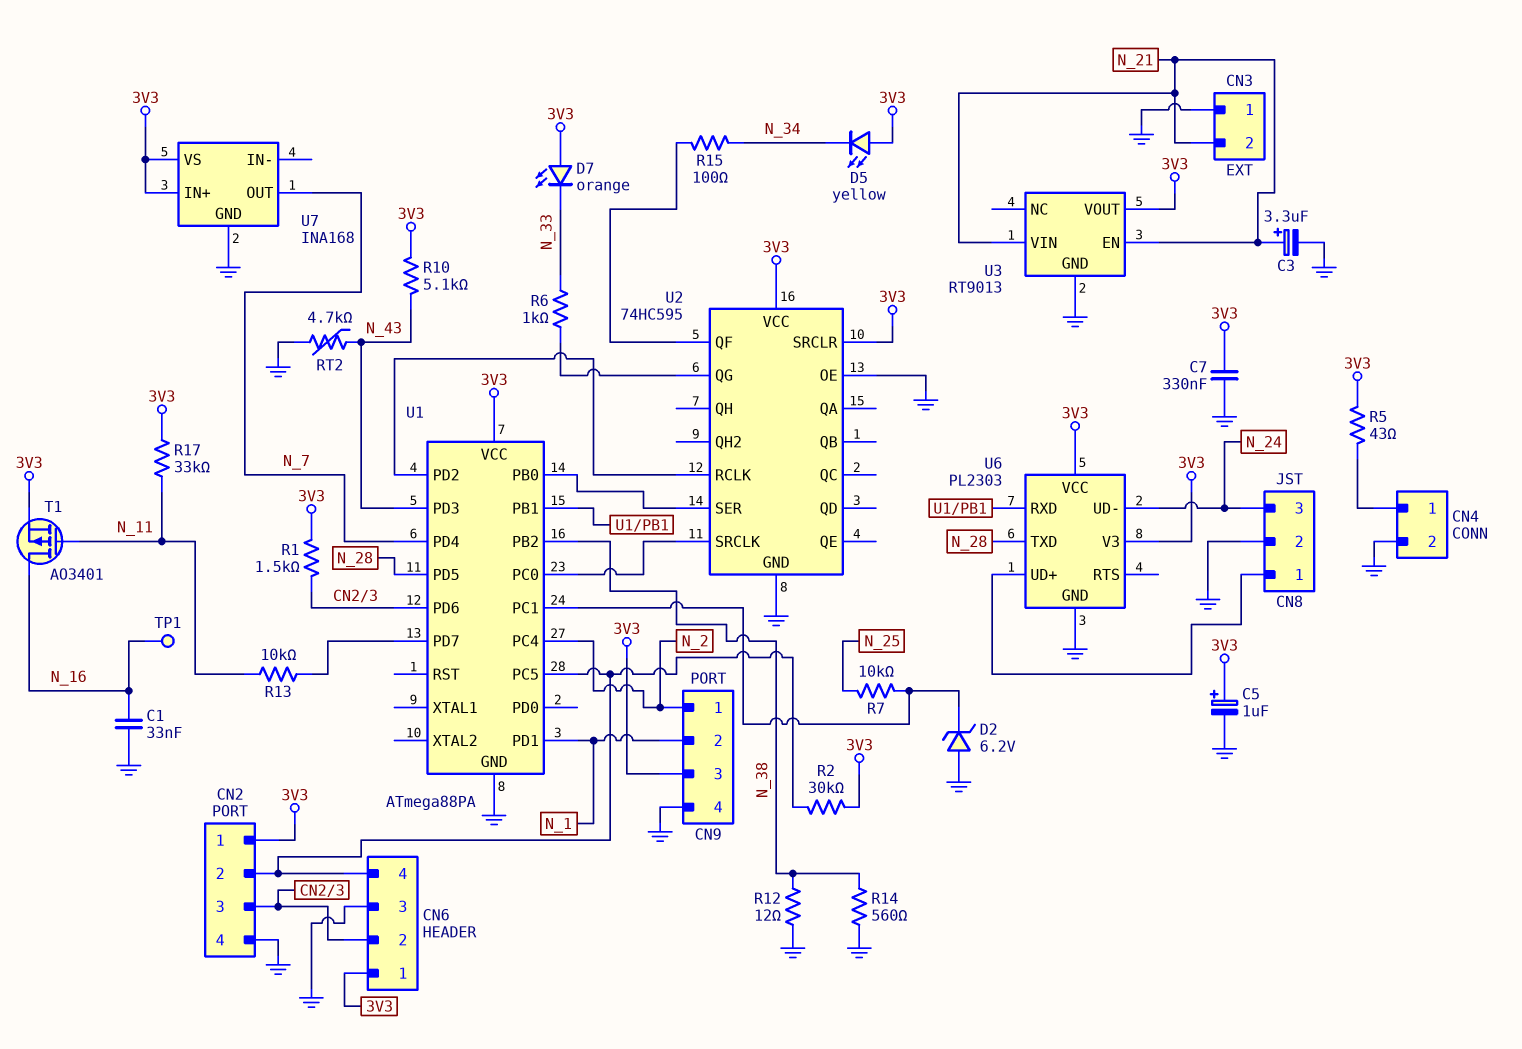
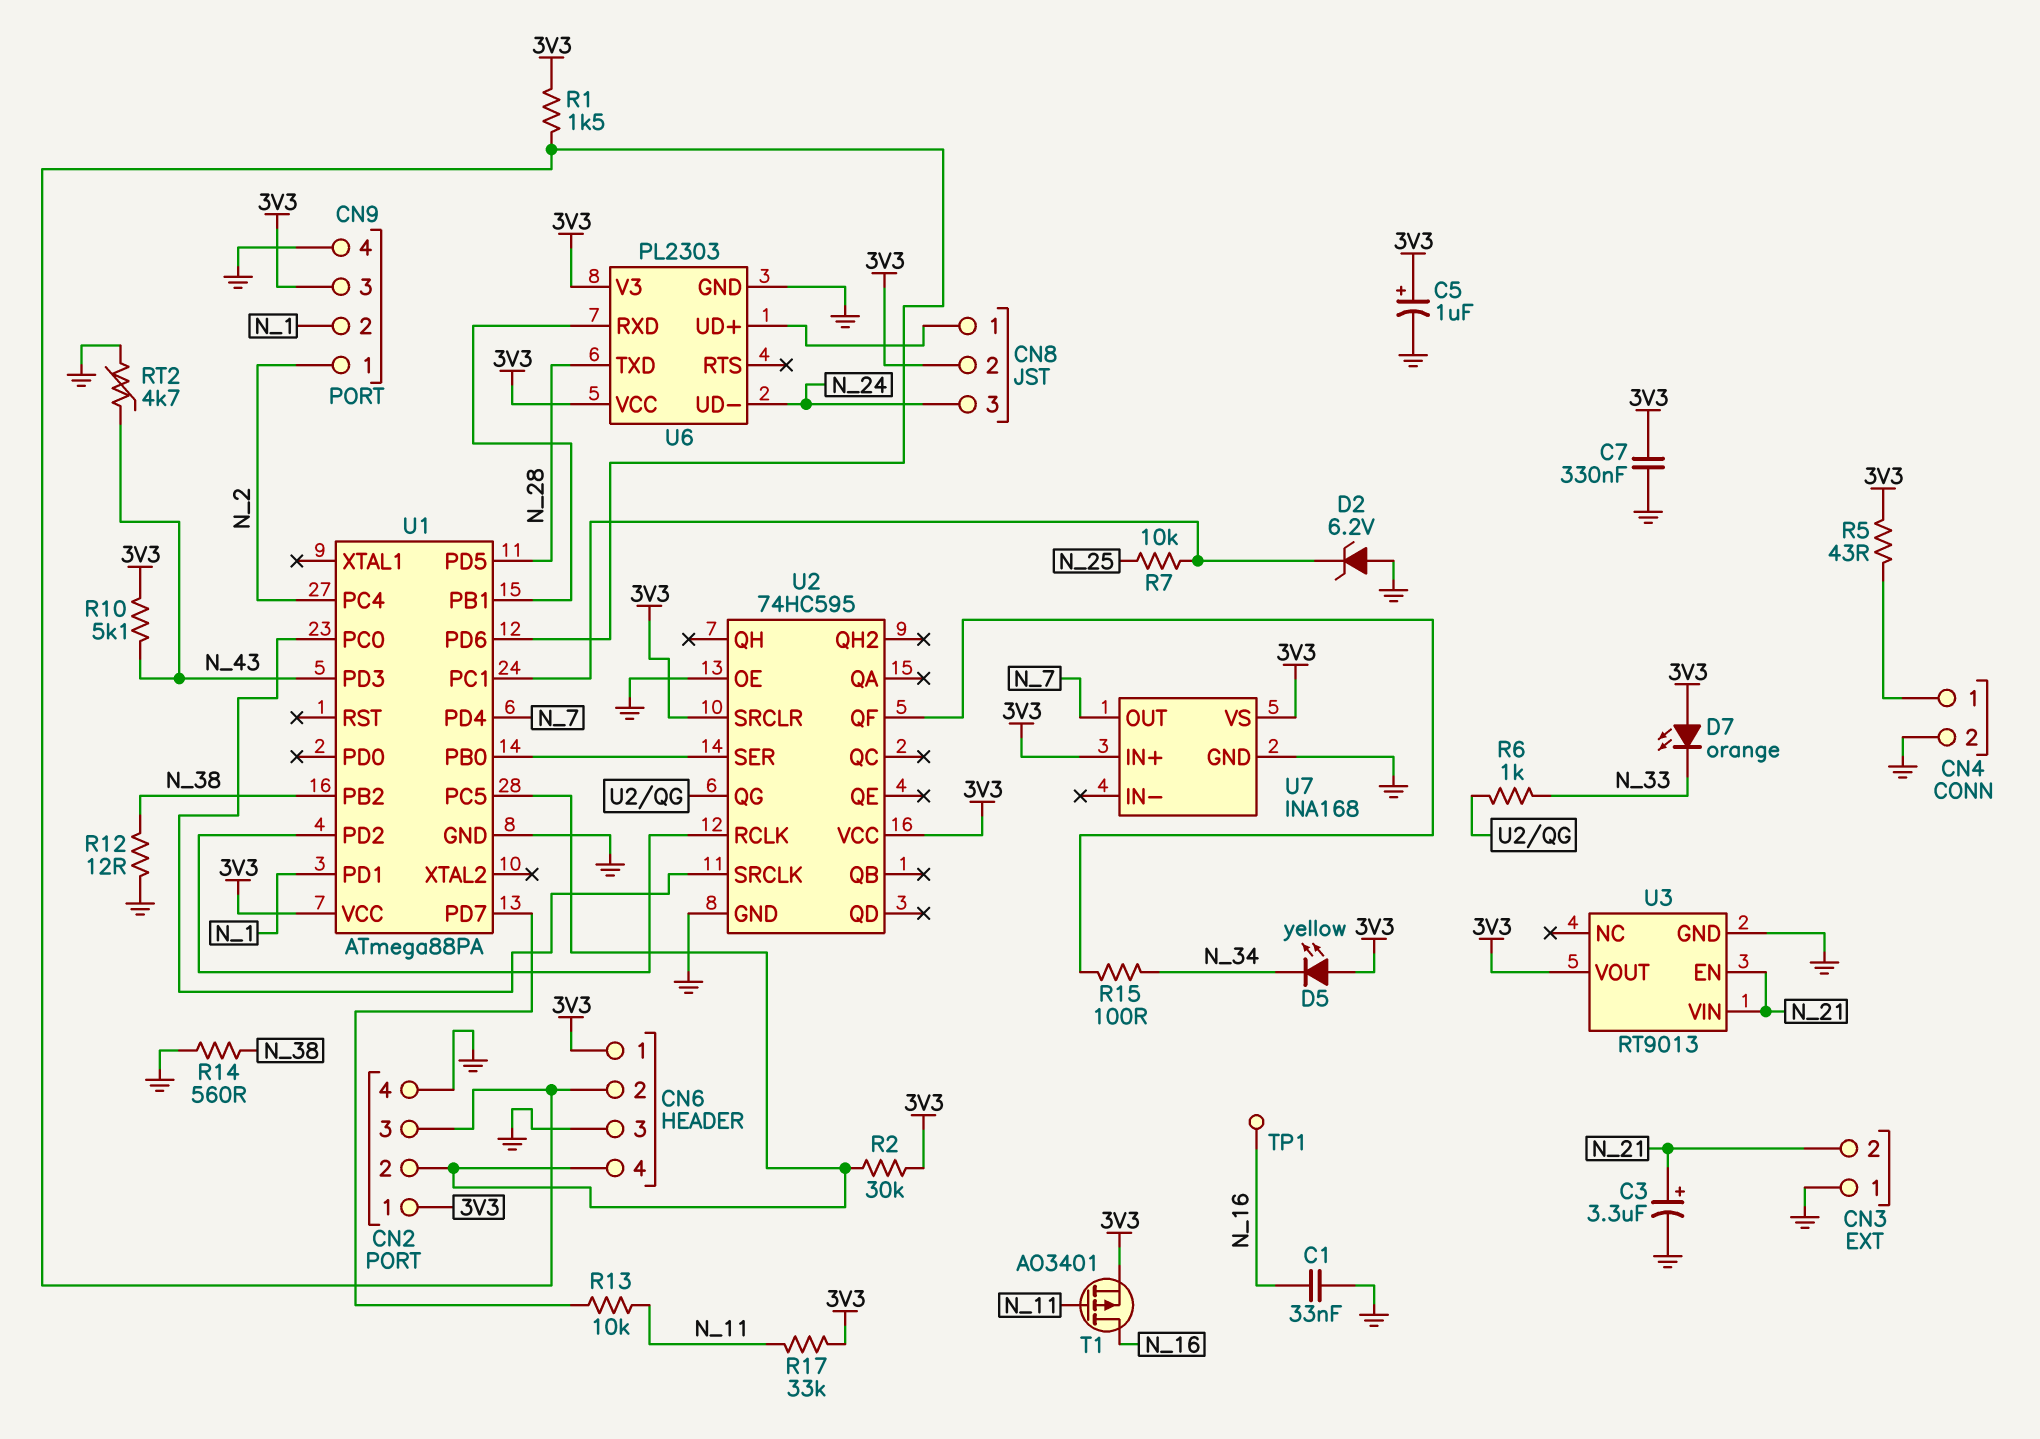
CN8 pin 2: GND -> 3V3

